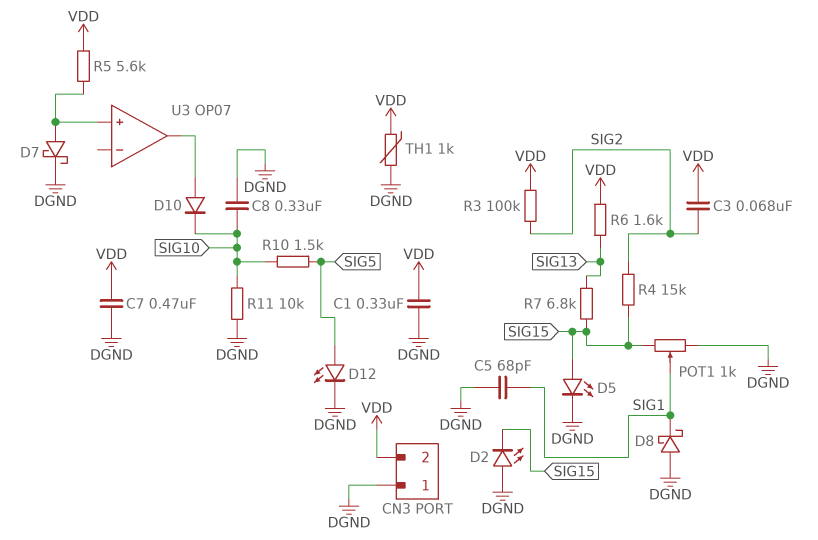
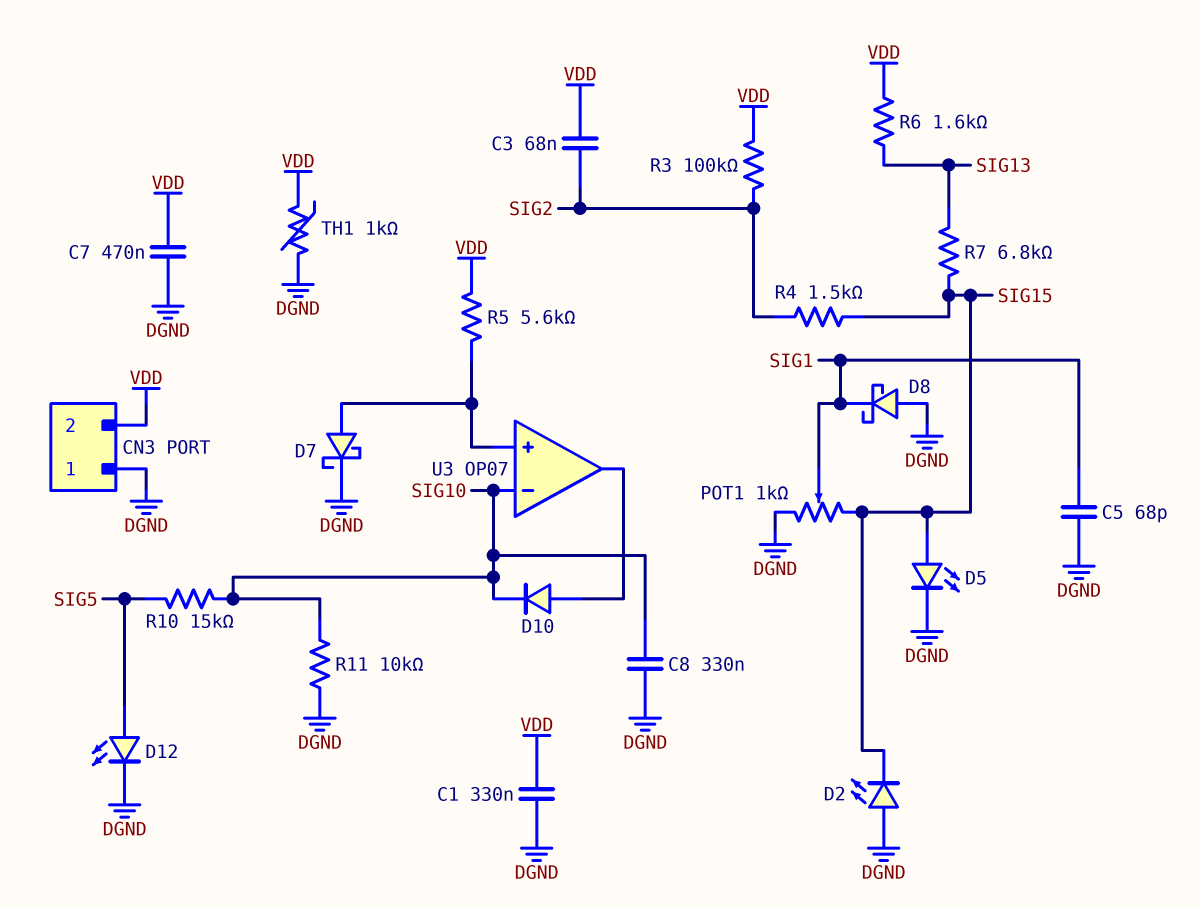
R4: 15k (SIG2, SIG15) -> 1.5k (SIG2, SIG15)
R10: 1.5k (SIG5, SIG10) -> 15k (SIG5, SIG10)
U3 pin in-: none -> SIG10

